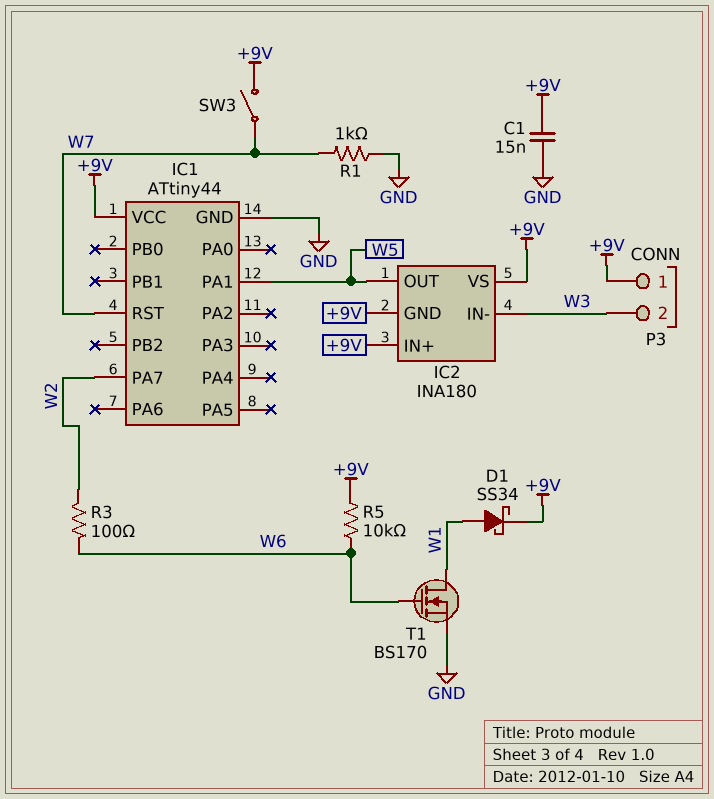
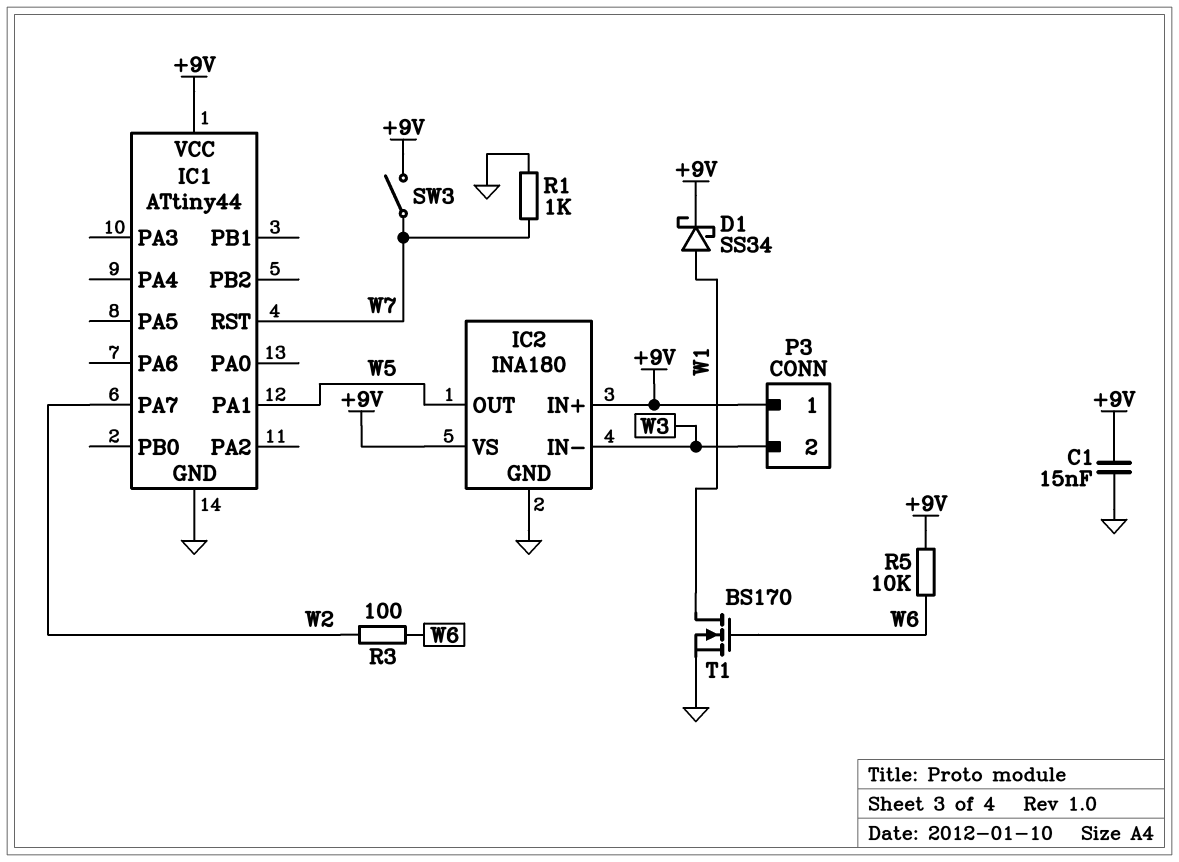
IC2 pin GND: +9V -> GND

